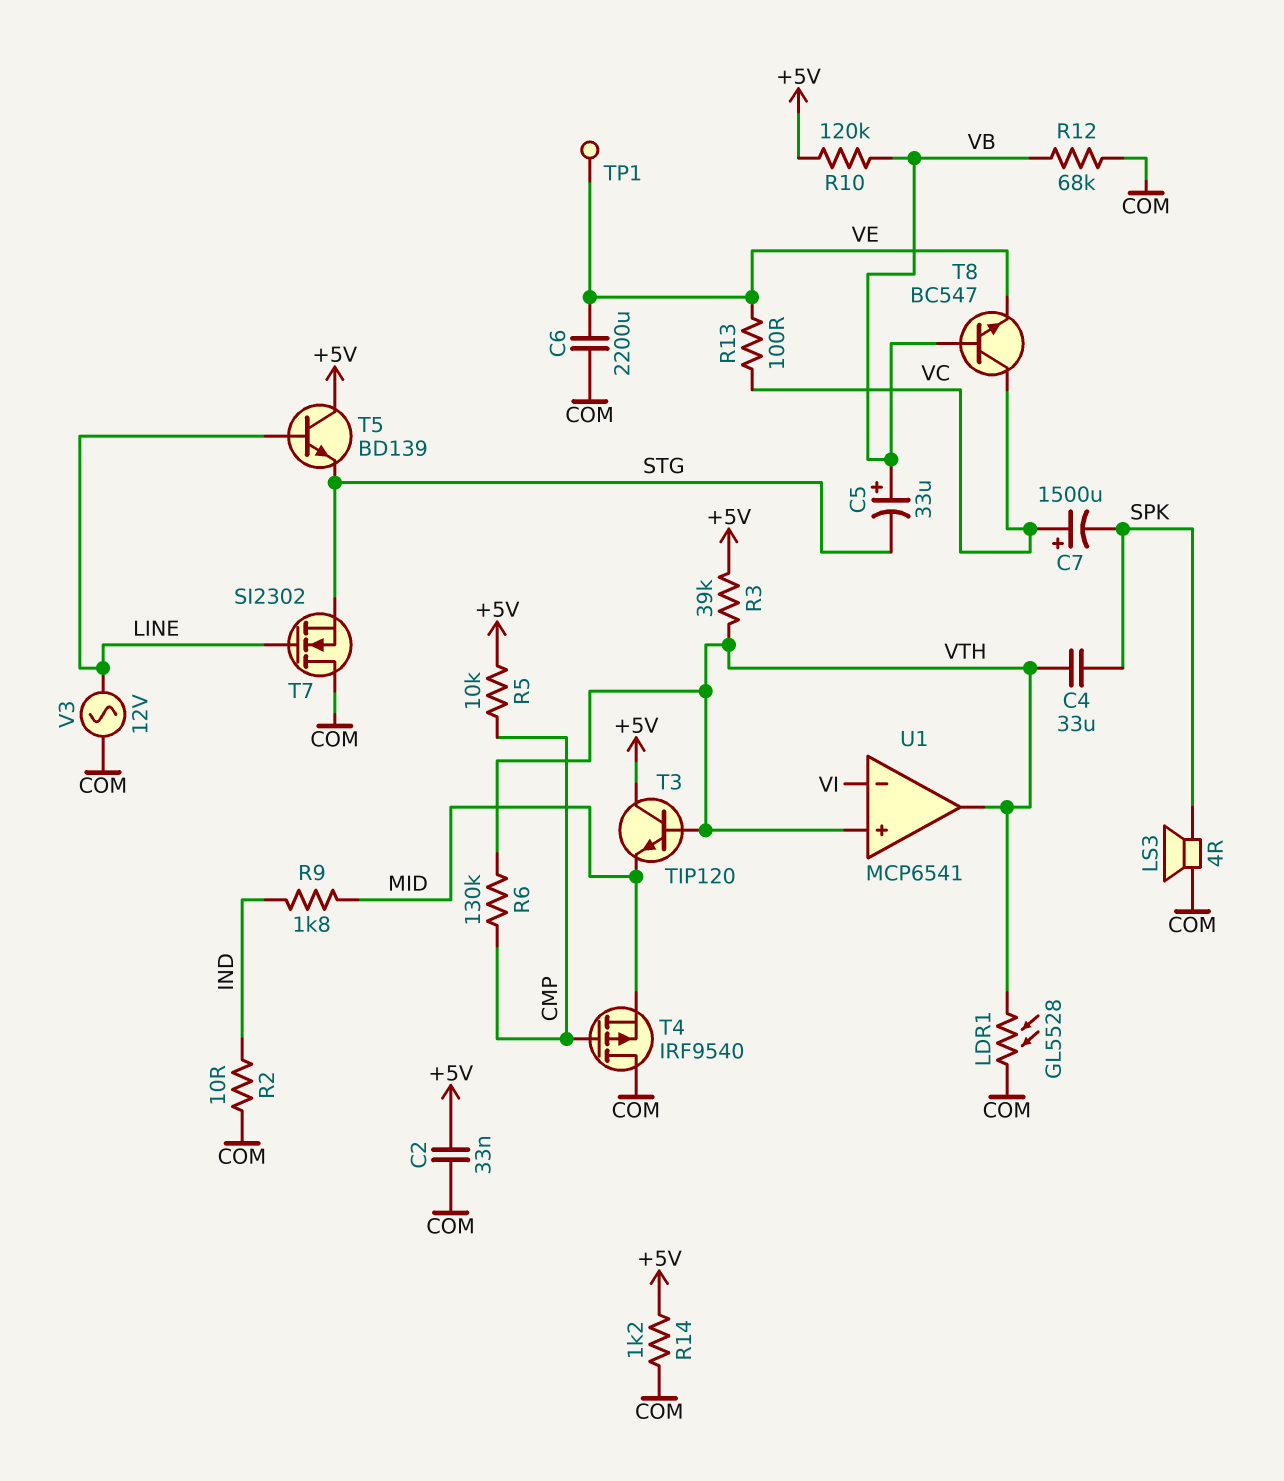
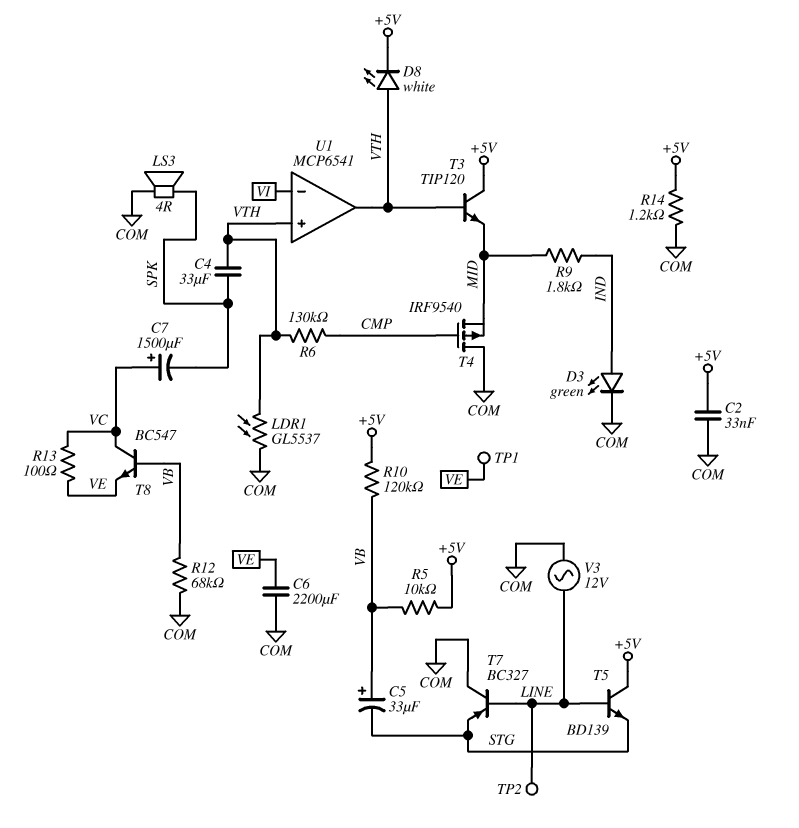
D3: none -> LED green (A IND, K COM)
D8: none -> LED white (A VTH, K +5V)
LDR1: GL5528 (COM, VTH) -> GL5537 (COM, VTH)
R2: 10 (COM, IND) -> none
R3: 39k (+5V, VTH) -> none
R5: 10k (+5V, CMP) -> 10k (+5V, VB)
T7: NMOS SI2302 (G LINE, D COM, S STG) -> PNP BC327 (B LINE, C COM, E STG)
TP2: none -> test point (LINE)

